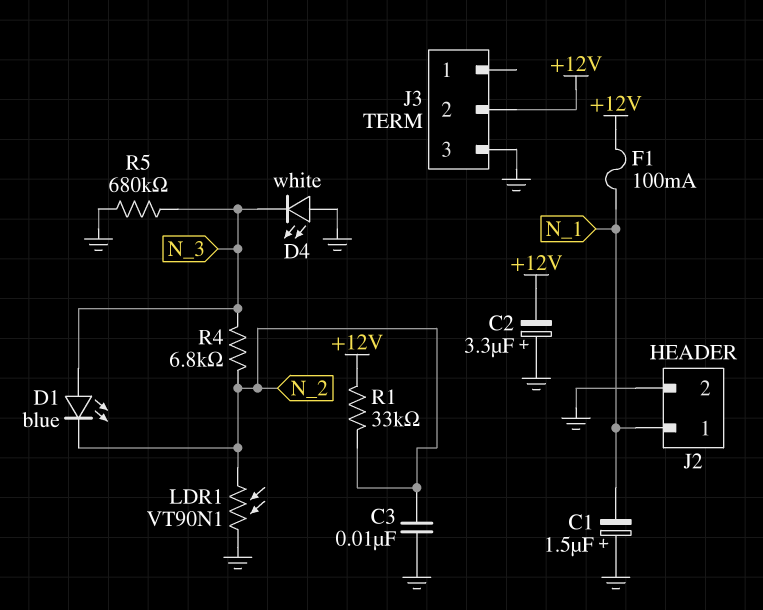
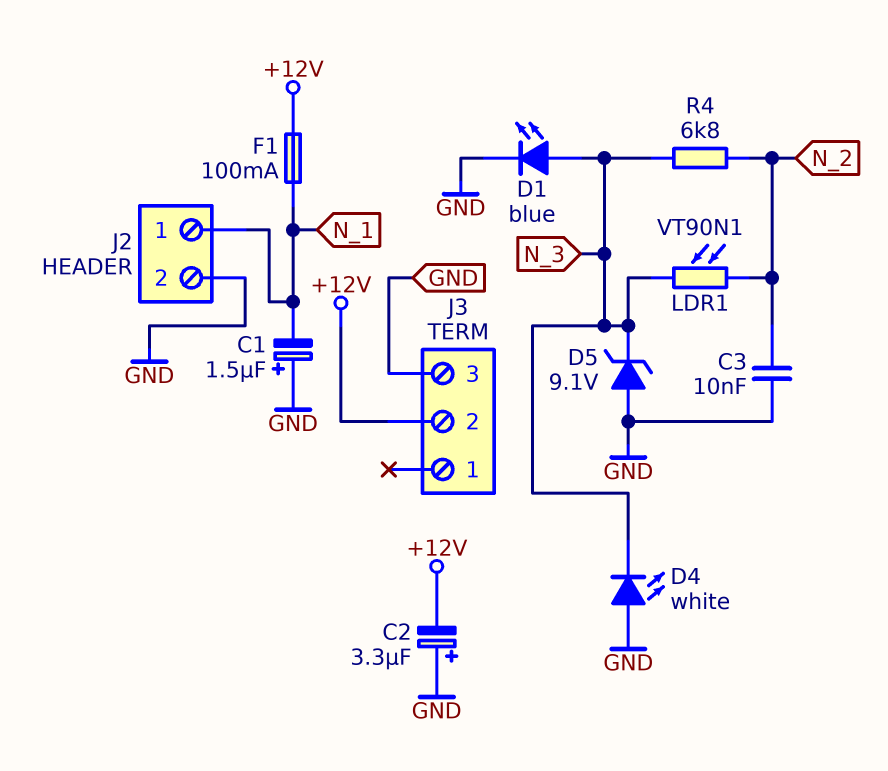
D1: LED blue (A N_3, K N_2) -> LED blue (A N_3, K GND)
D5: none -> zener 9.1V (A GND, K N_3)
LDR1: VT90N1 (GND, N_2) -> VT90N1 (N_2, N_3)
R1: 33k (+12V, N_2) -> none
R5: 680k (GND, N_3) -> none

